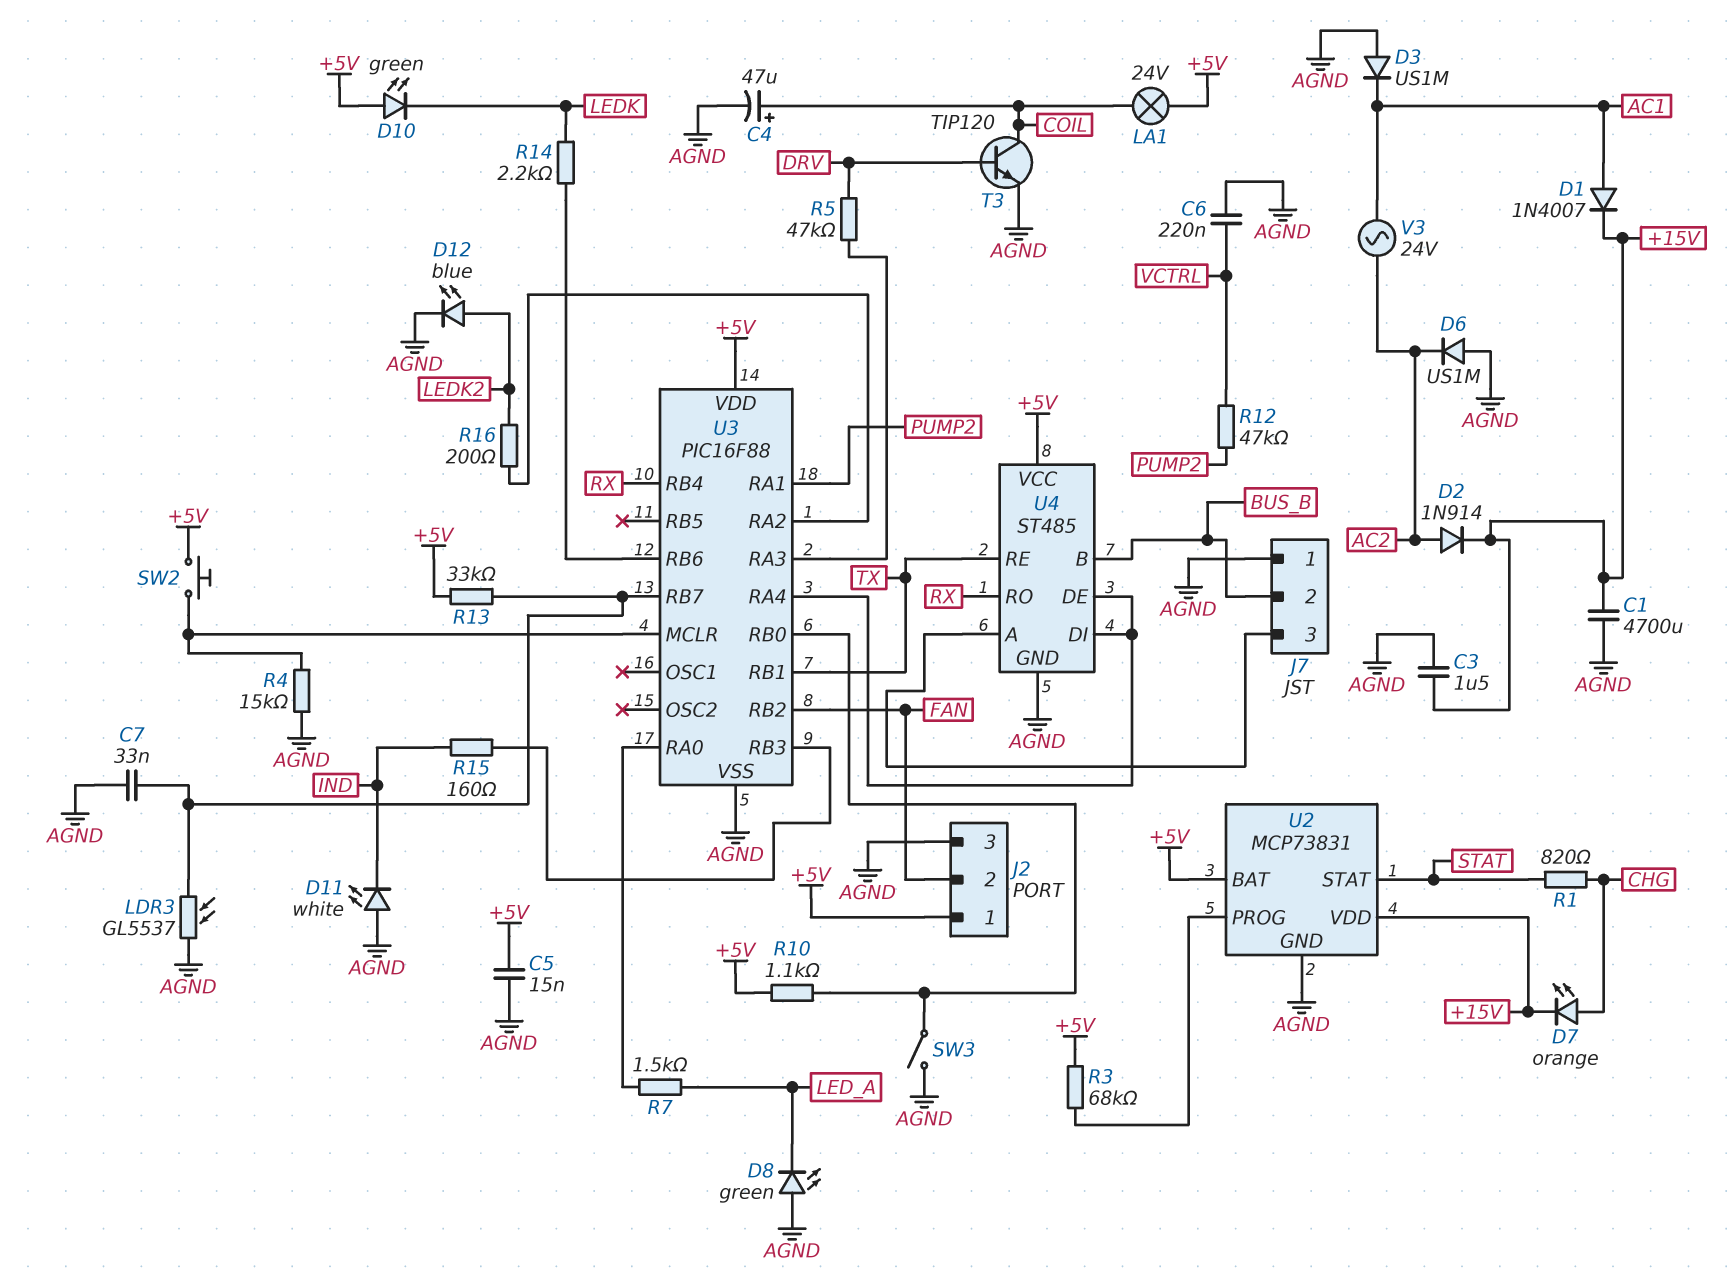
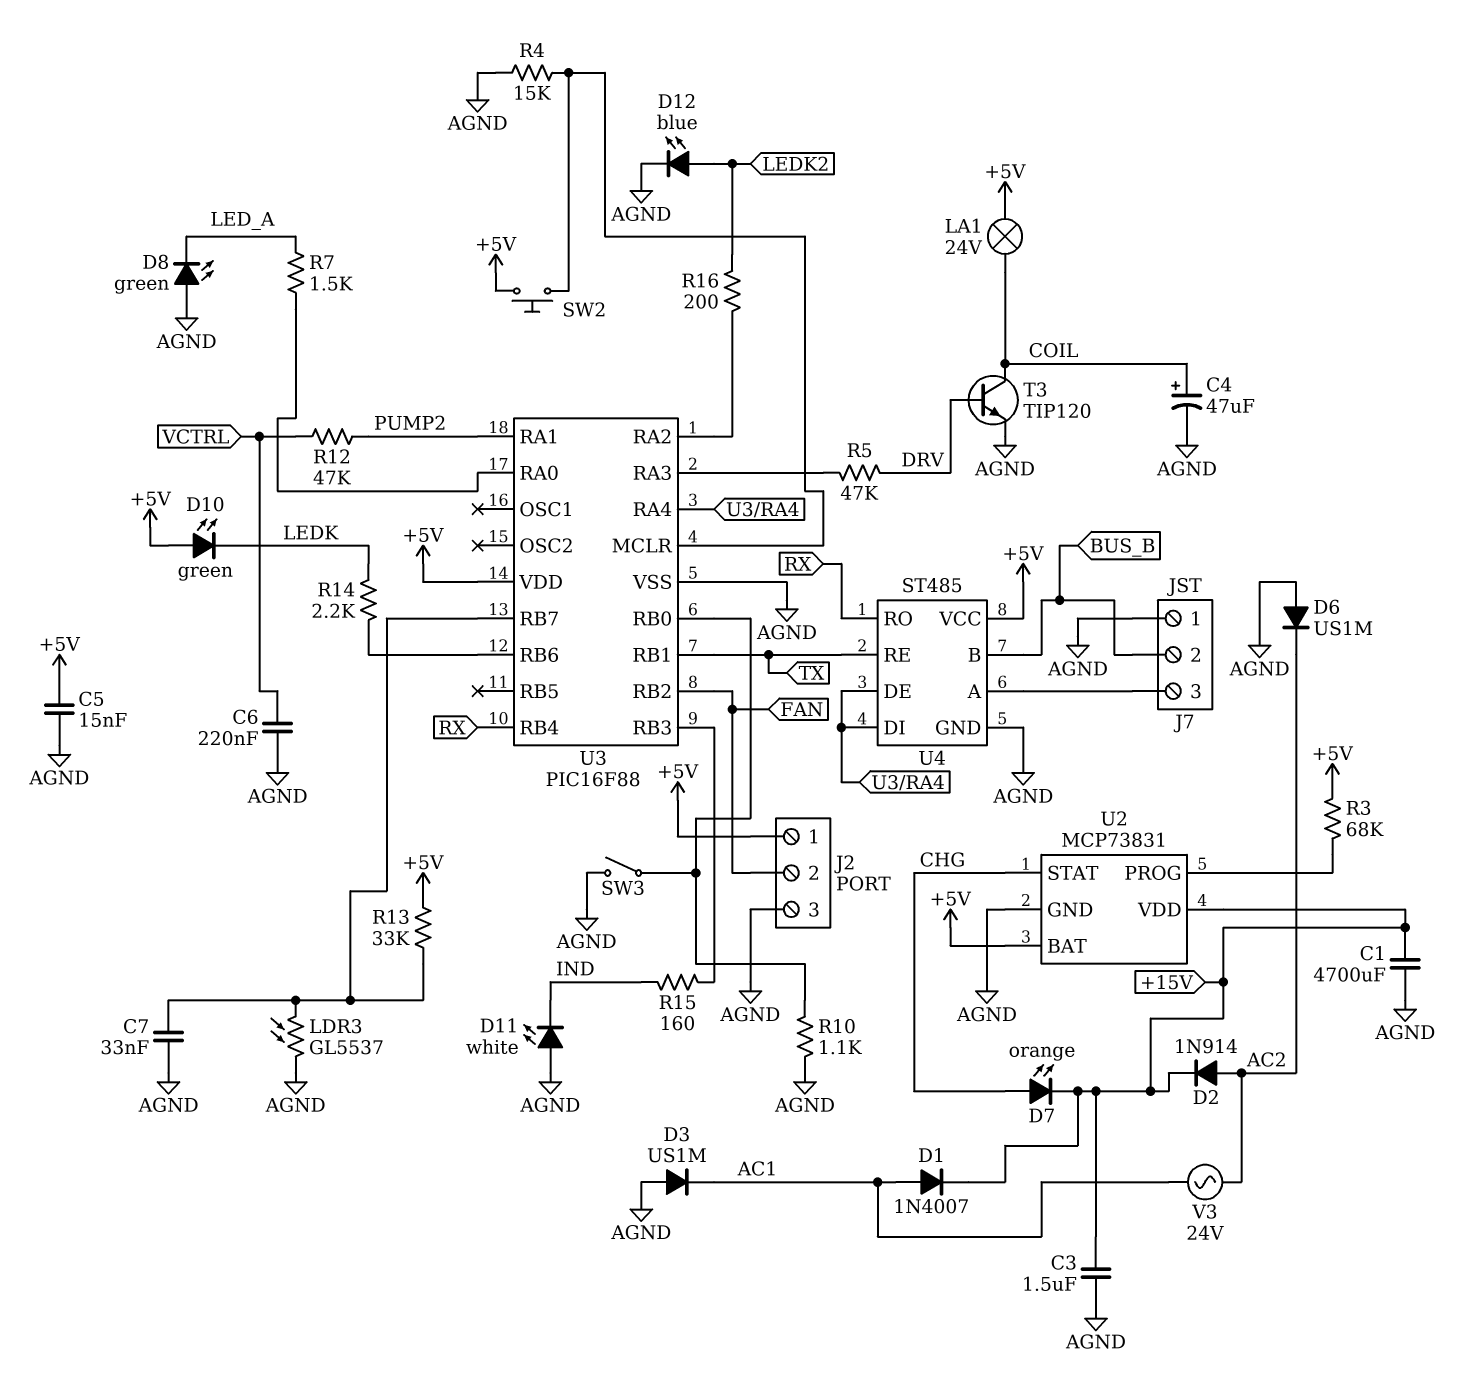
R1: 820 (CHG, STAT) -> none
R10: 1.1k (+5V, U3/RB0) -> 1.1k (AGND, U3/RB0)
U2 pin STAT: STAT -> CHG

